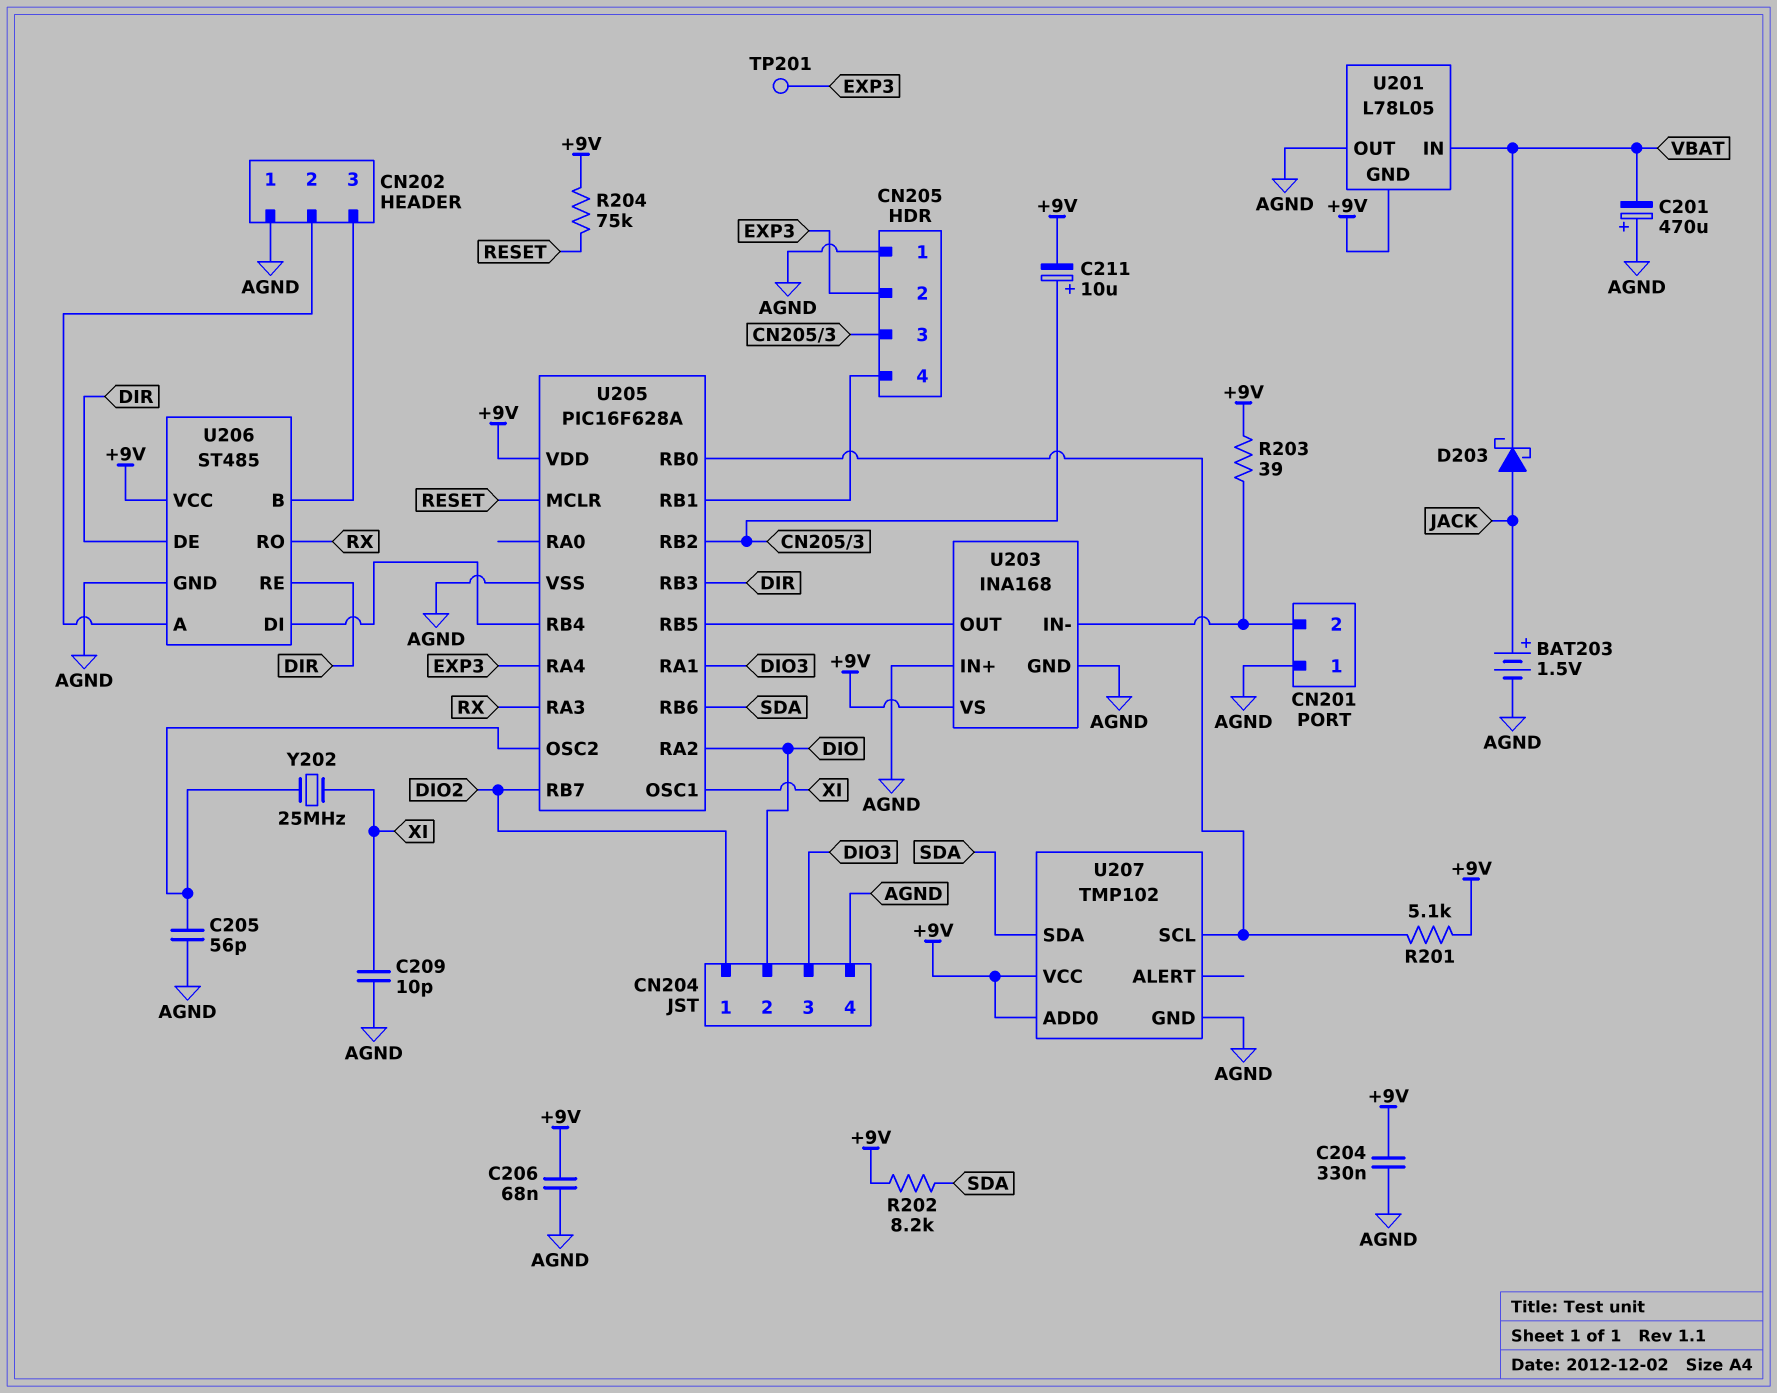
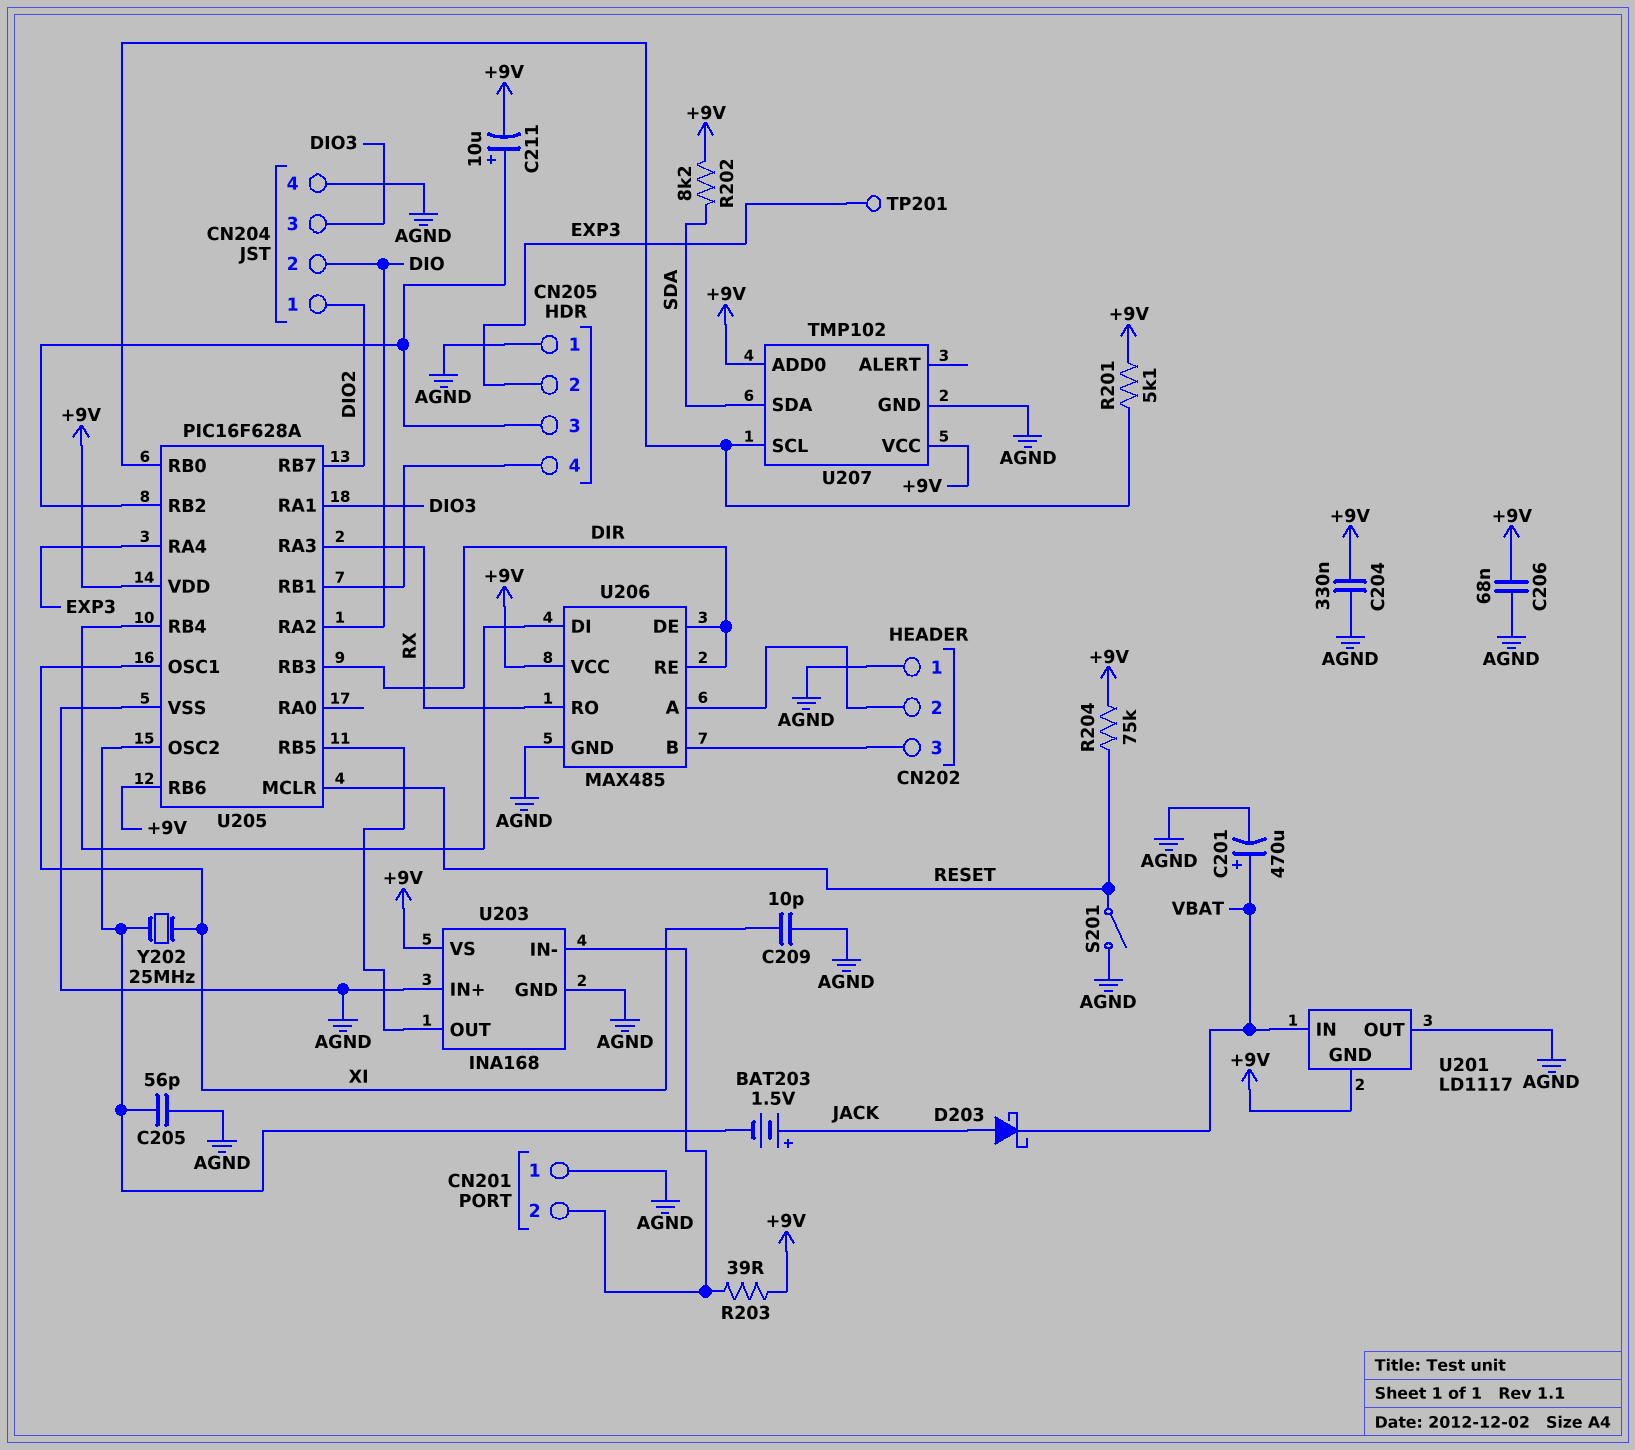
BAT203: 1.5V (plus JACK, minus AGND) -> 1.5V (plus JACK, minus U205/OSC2)
C201: 470uF (plus AGND, minus VBAT) -> 470uF (plus VBAT, minus AGND)
S201: none -> switch (AGND, RESET)
U201: L78L05 -> LD1117
U205 pin RB6: SDA -> +9V
U206: ST485 -> MAX485

